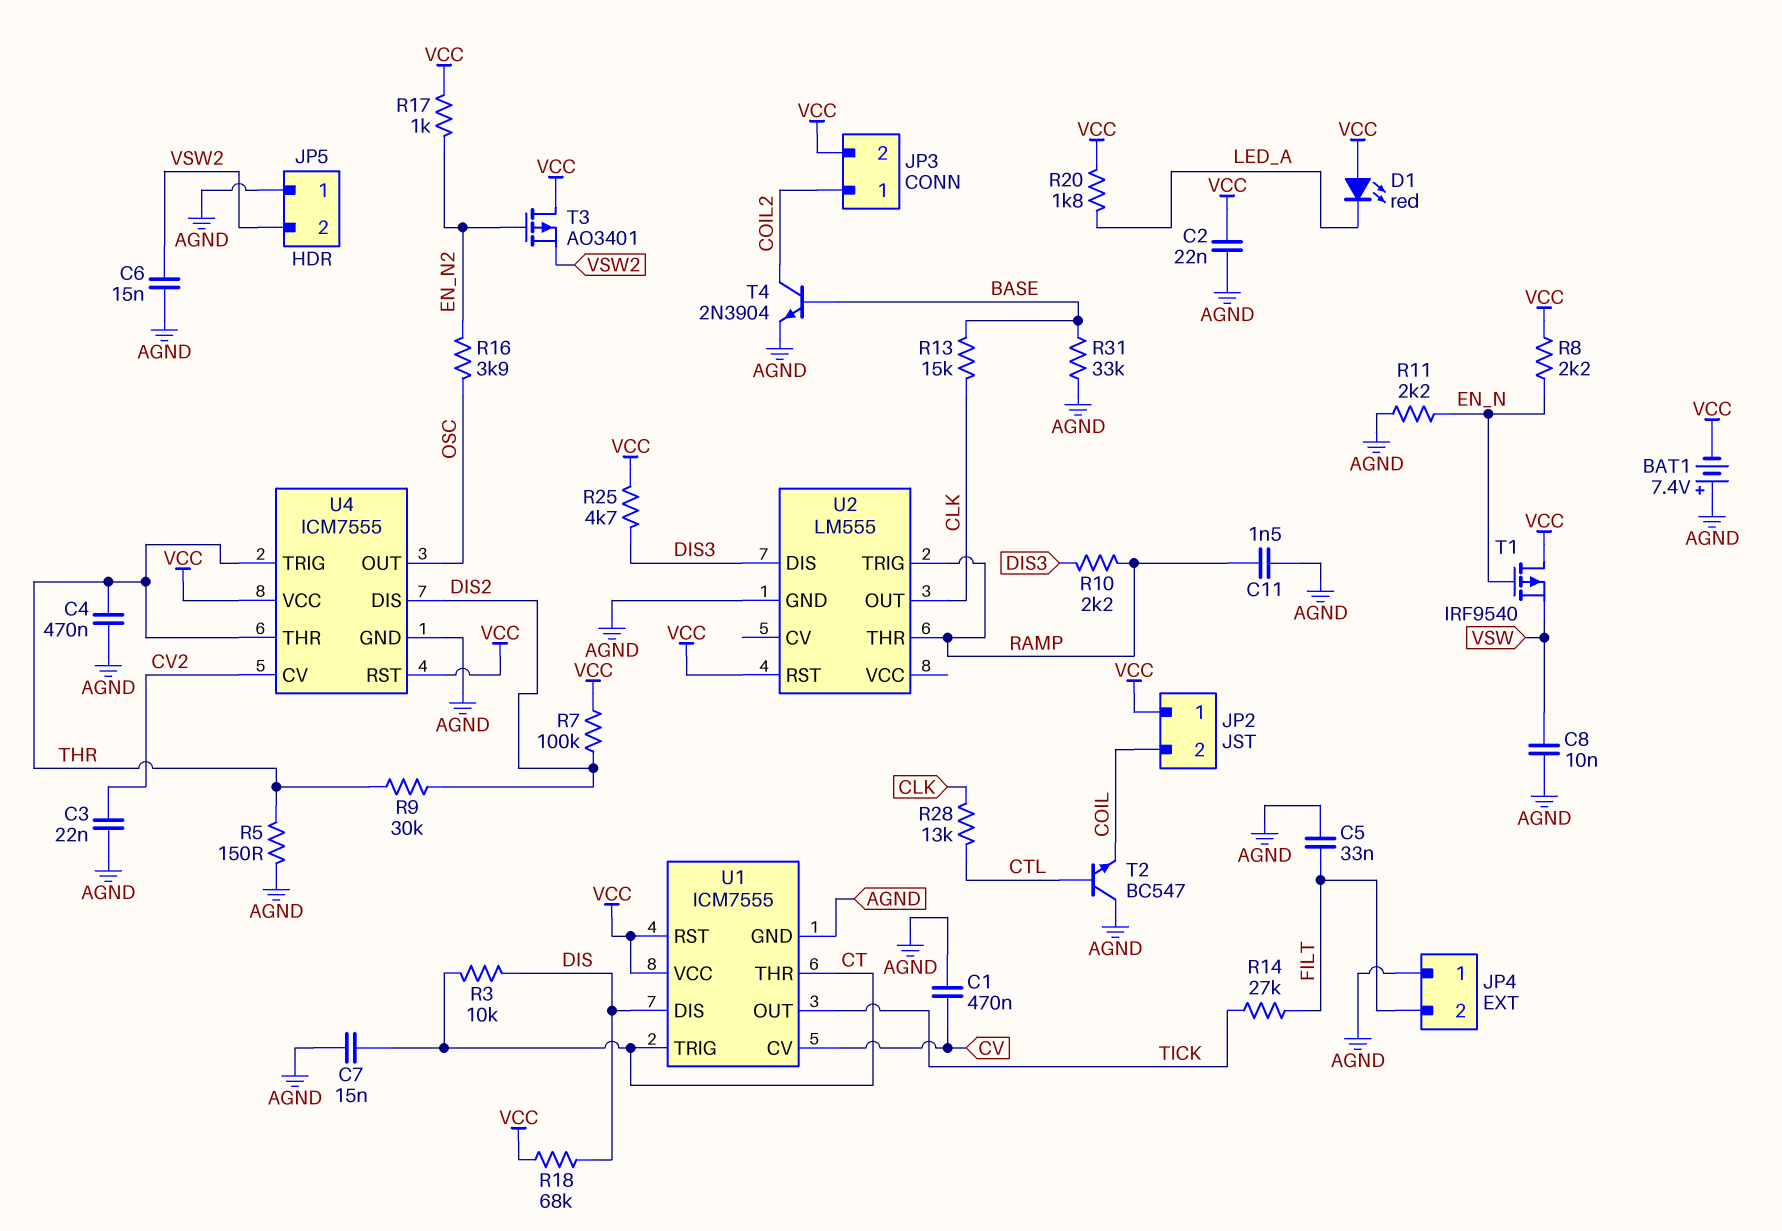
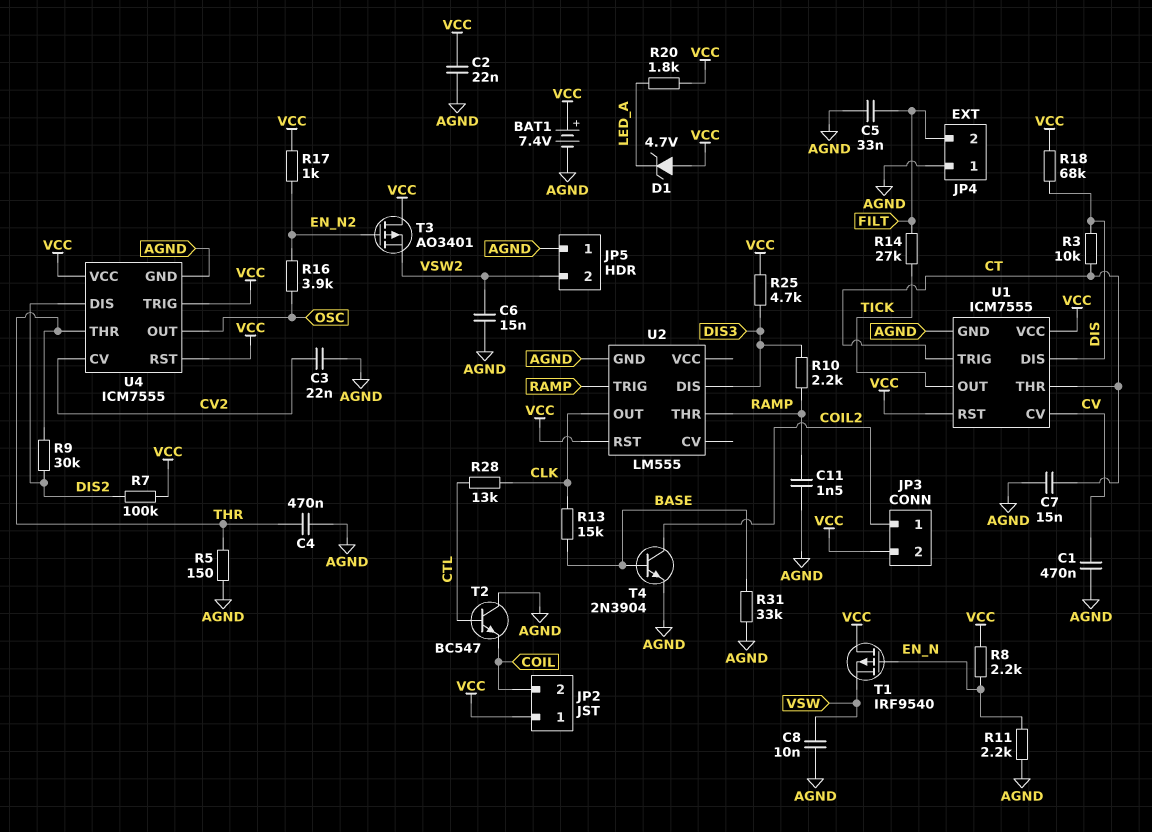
BAT1: 7.4V (plus AGND, minus VCC) -> 7.4V (plus VCC, minus AGND)
D1: LED red (A VCC, K LED_A) -> zener 4.7V (A VCC, K LED_A)
U4 pin TRIG: THR -> VCC

